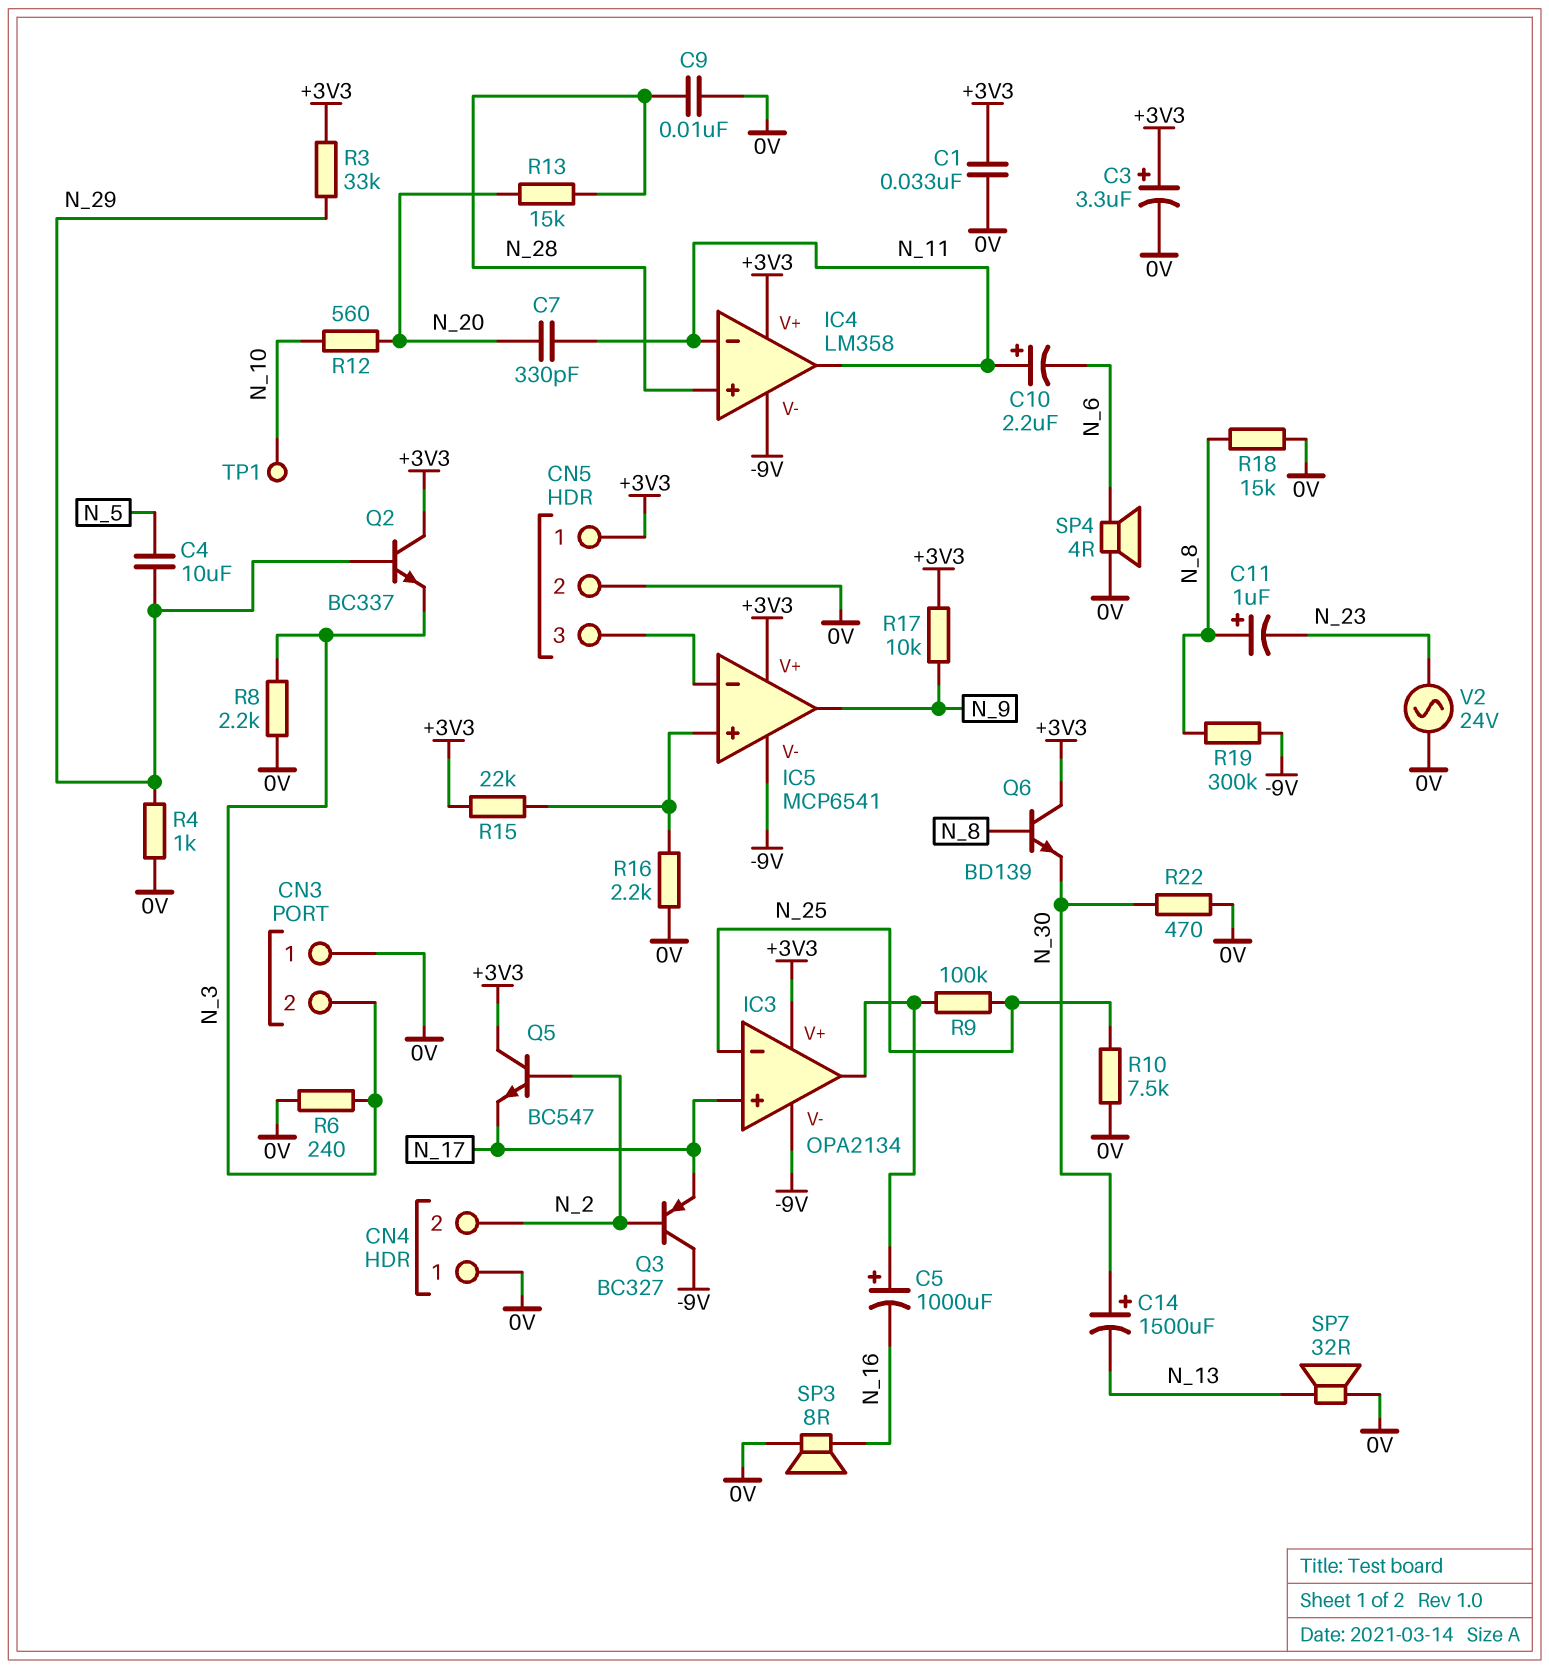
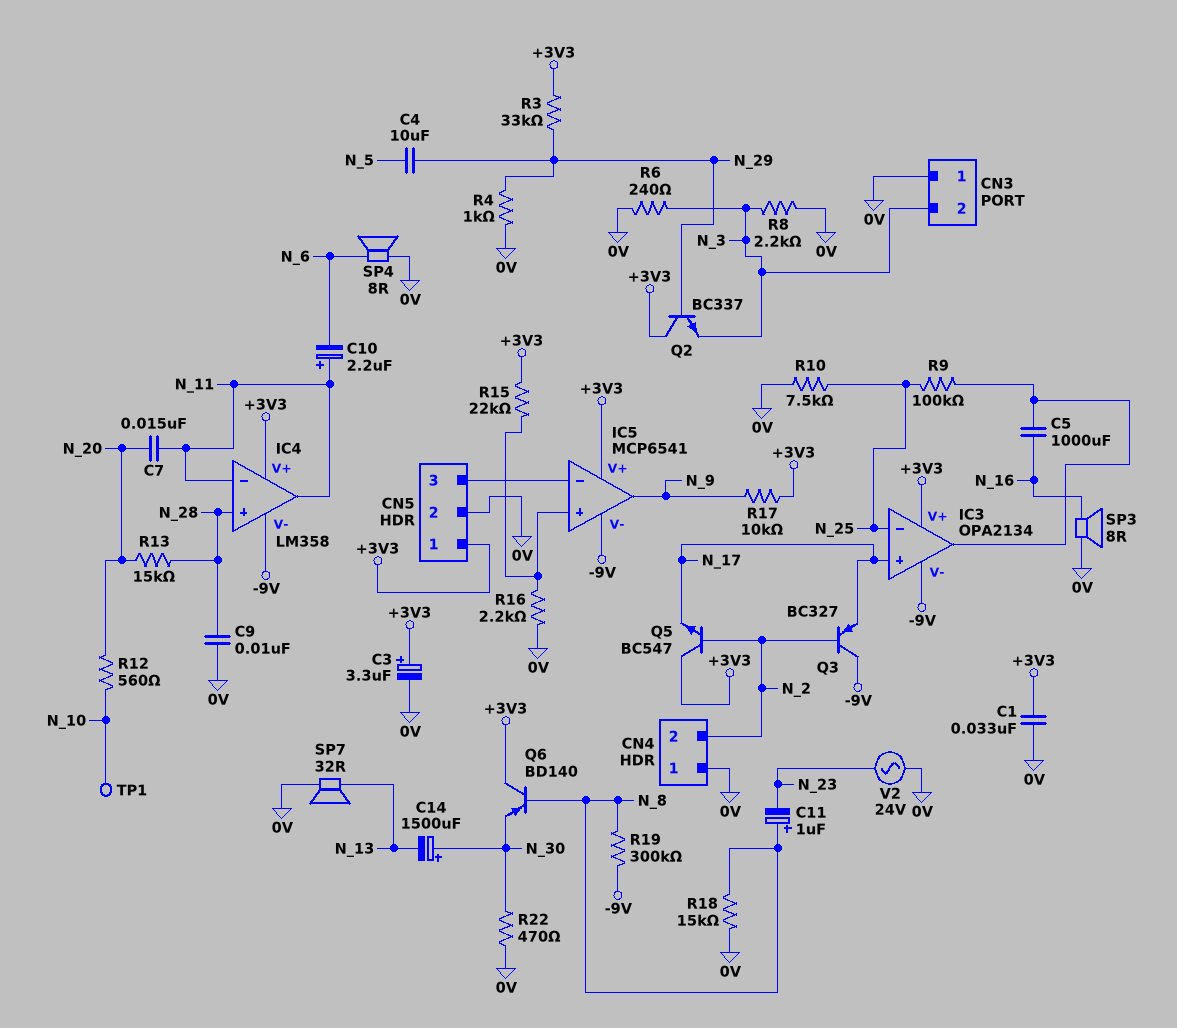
C5: 1000uF (plus IC3/out, minus N_16) -> 1000uF (IC3/out, N_16)
C7: 330pF (N_11, N_20) -> 15nF (N_11, N_20)
Q6: NPN BD139 (B N_8, C +3V3, E N_30) -> PNP BD140 (B N_8, C +3V3, E N_30)
SP4: speaker 4R (0V, N_6) -> speaker 8R (0V, N_6)

